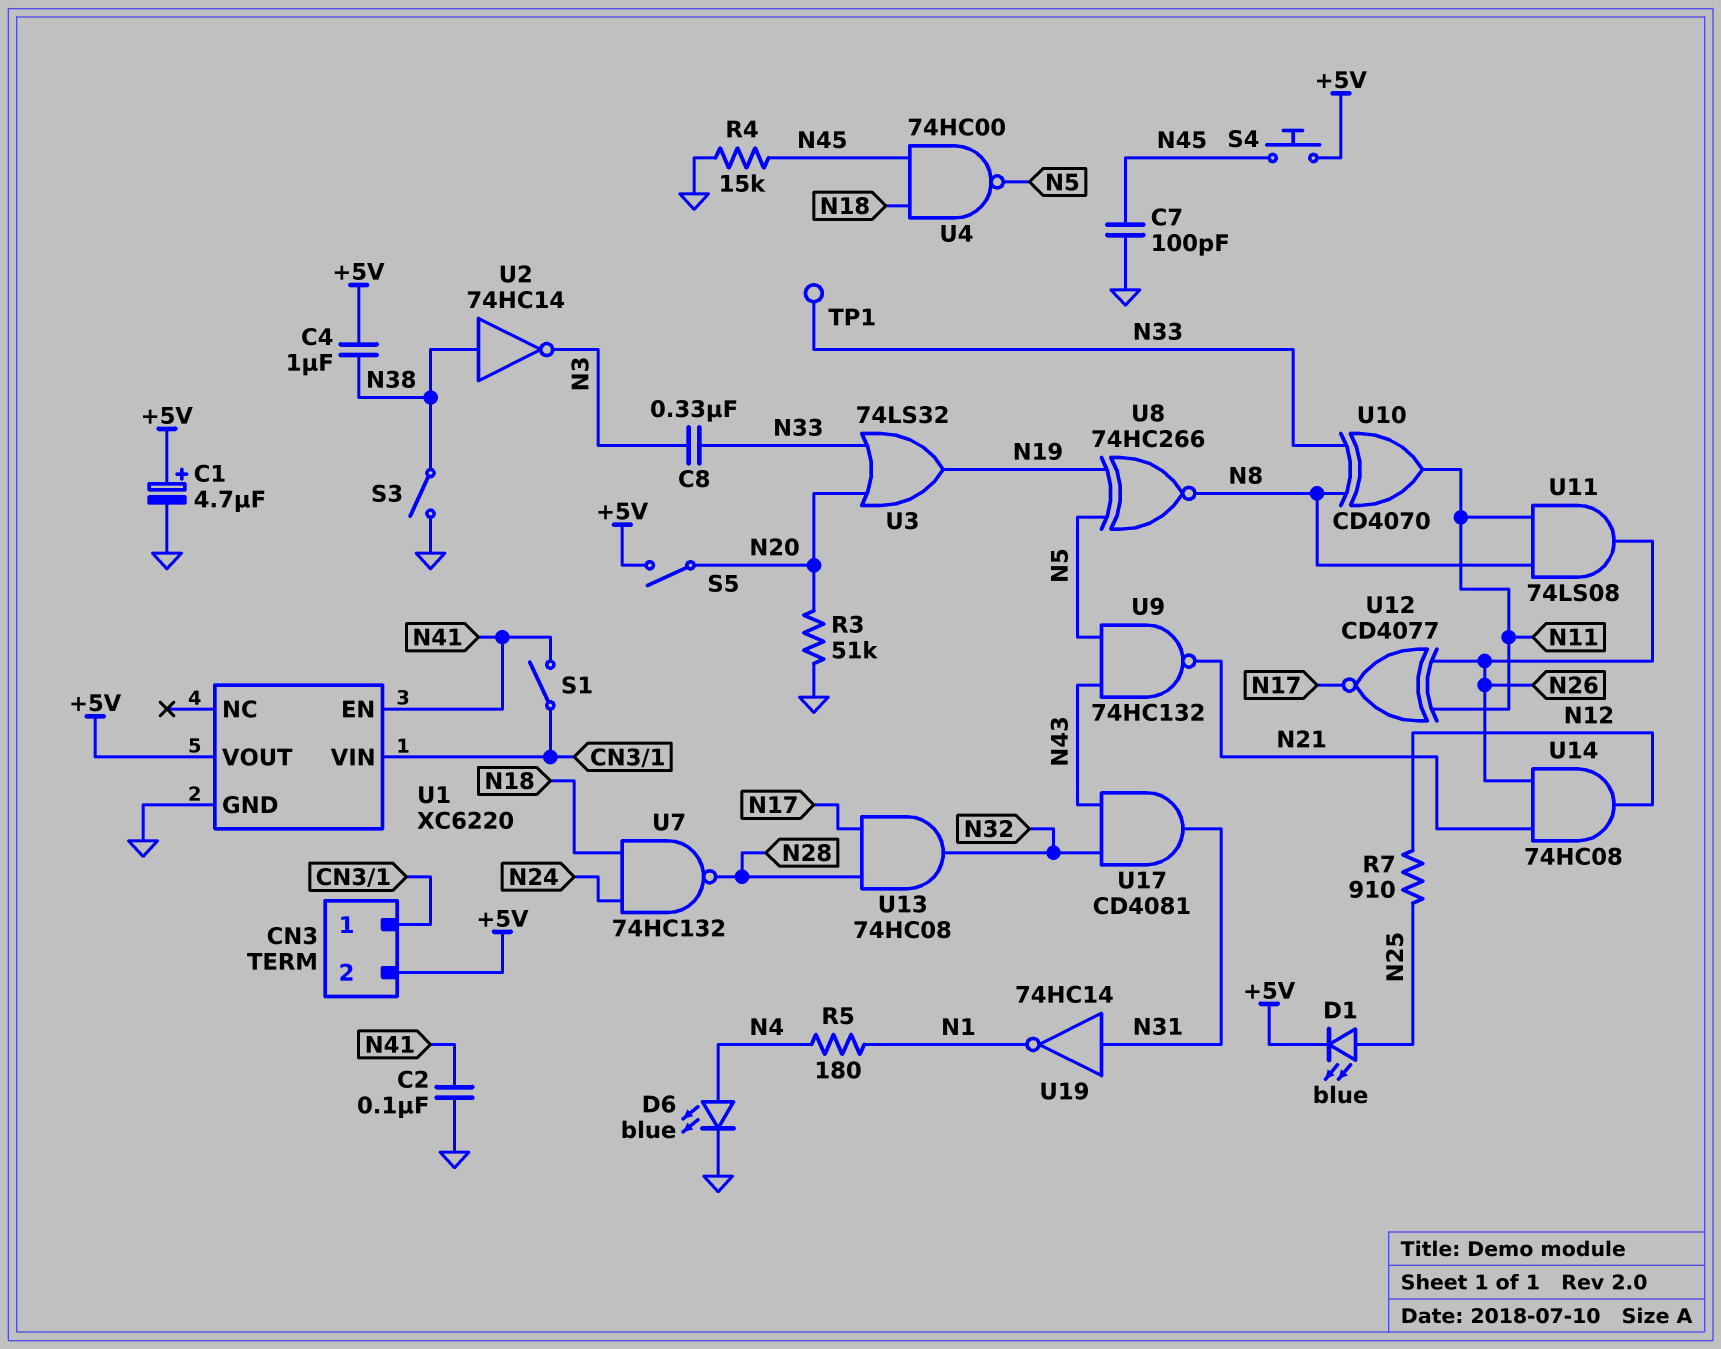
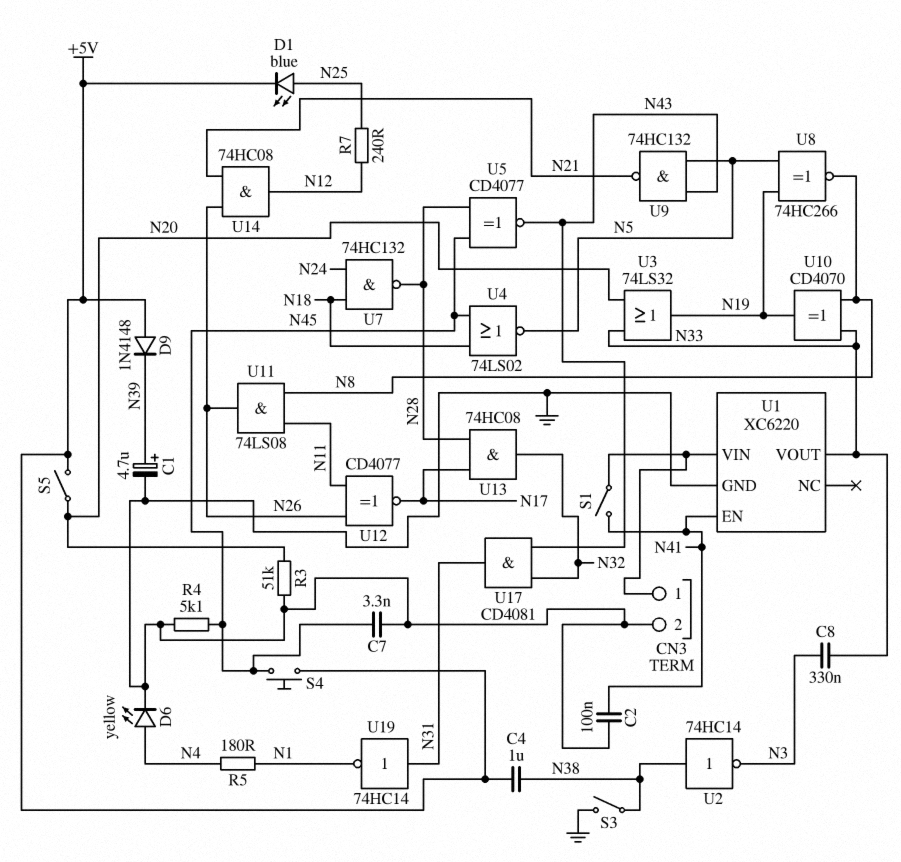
C1: 4.7uF (plus +5V, minus GND) -> 4.7uF (plus N39, minus GND)
C7: 100pF (GND, N45) -> 3.3nF (GND, N45)
CN3 pin 2: +5V -> GND
D6: LED blue (A N4, K GND) -> LED yellow (A N4, K GND)
D9: none -> diode 1N4148 (A +5V, K N39)
R4: 15k (GND, N45) -> 5.1k (GND, N45)
R7: 910 (N12, N25) -> 240 (N12, N25)
TP1: test point (N33) -> none
U1 pin VOUT: +5V -> N33
U4: NAND 74HC00 (in N18, in N45, out N5) -> NOR 74LS02 (in N18, in N45, out N5)
U5: none -> XNOR CD4077 (in N28, in N45, out N43)
U10: XOR CD4070 (in N8, in N33, out N11) -> XOR CD4070 (in N8, in N33, out N19)

